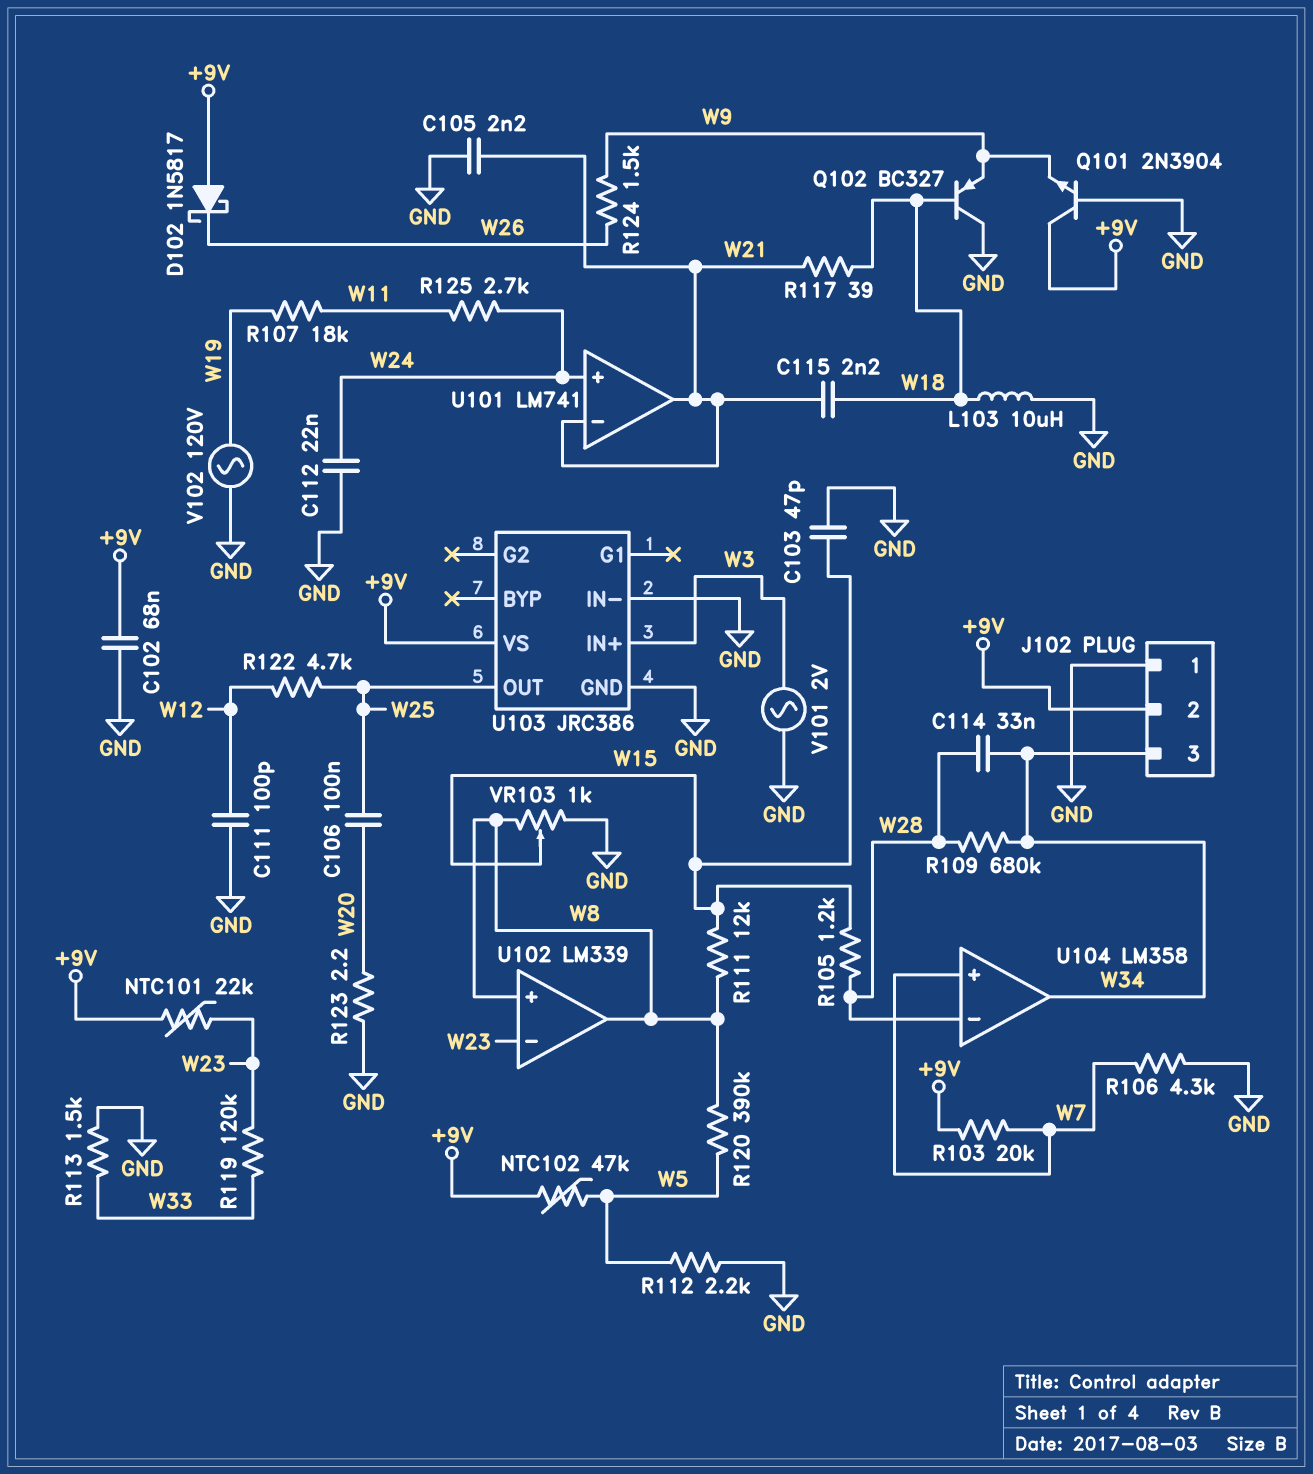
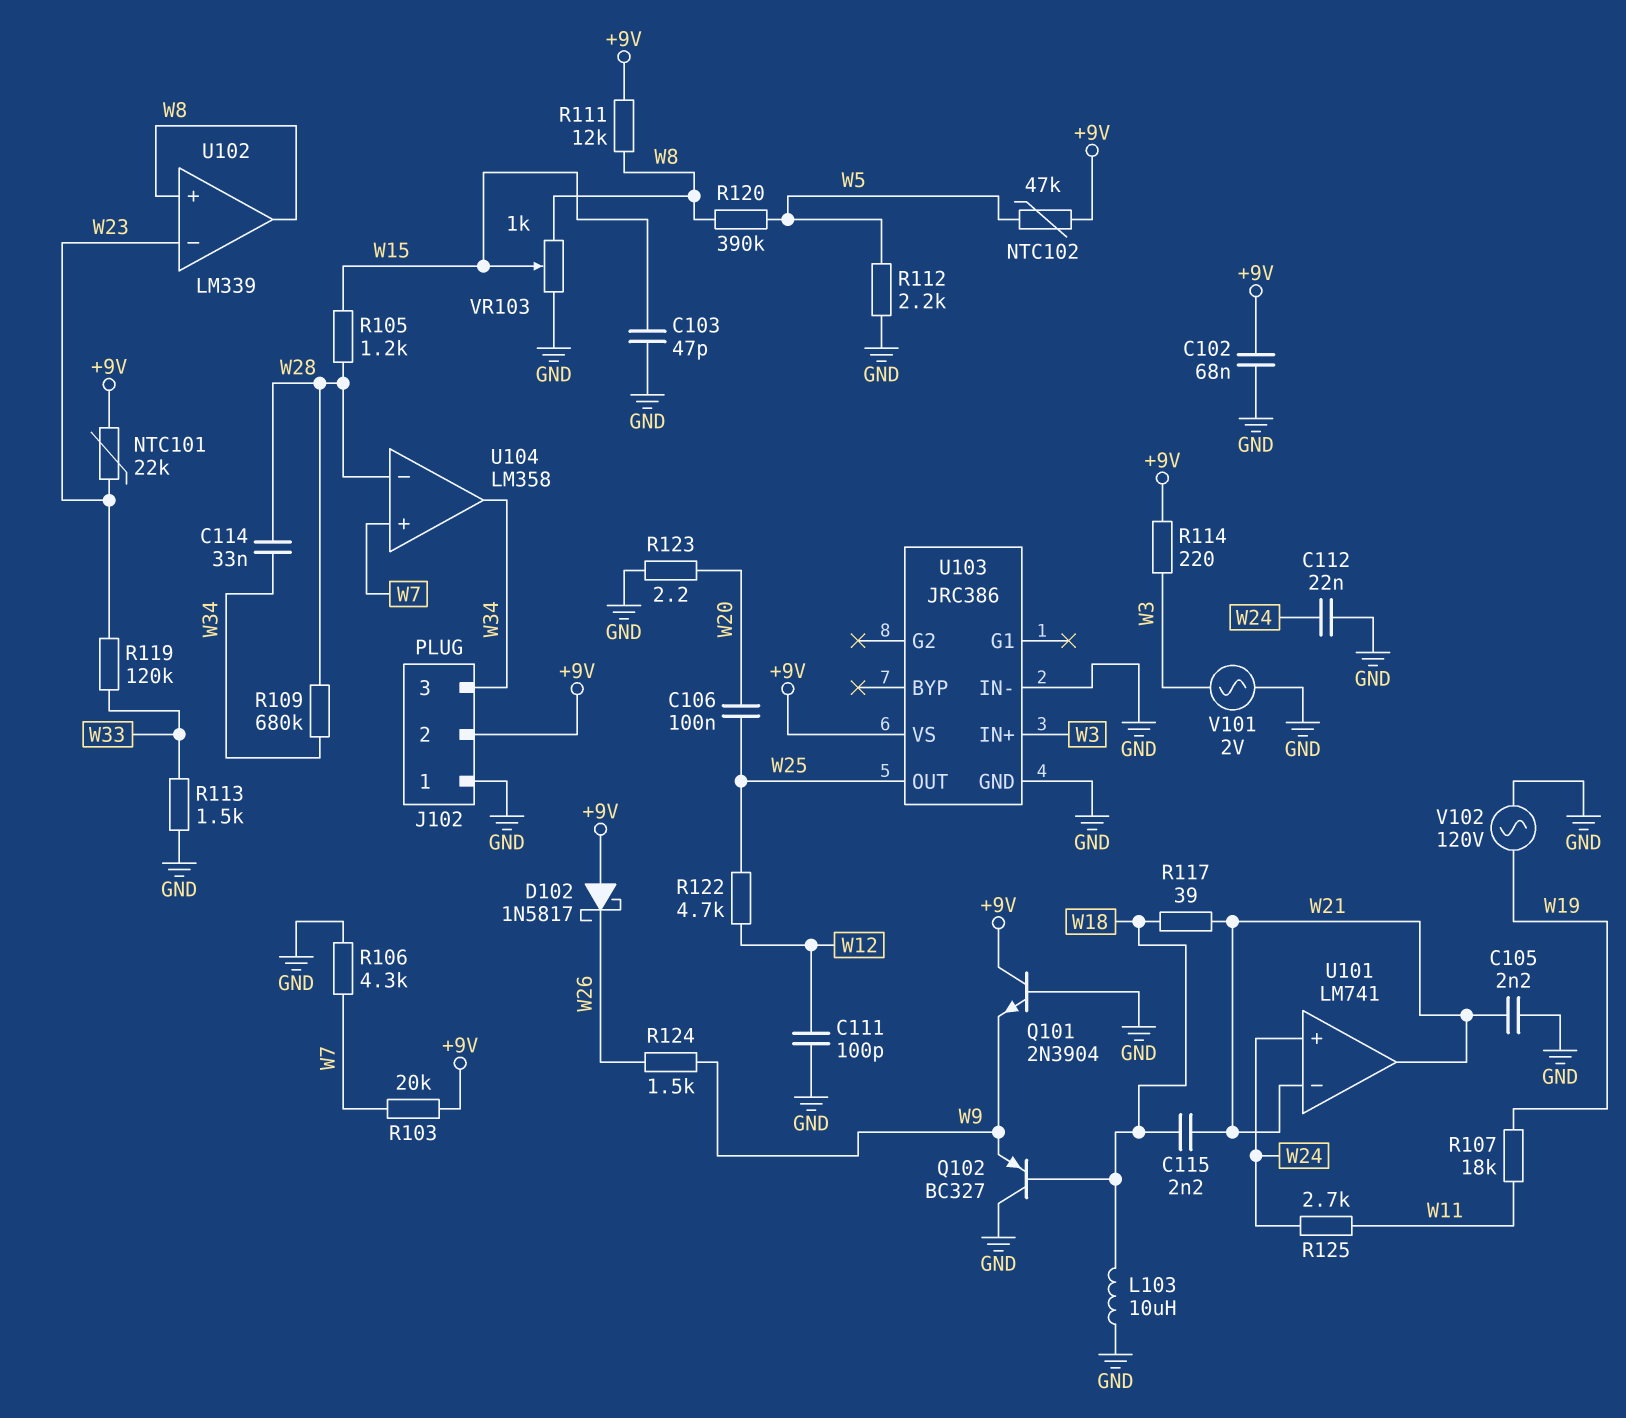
R111: 12k (W8, W15) -> 12k (+9V, W8)
R114: none -> 220 (+9V, W3)

